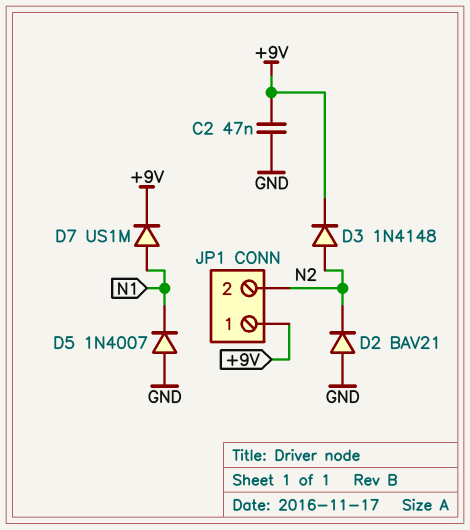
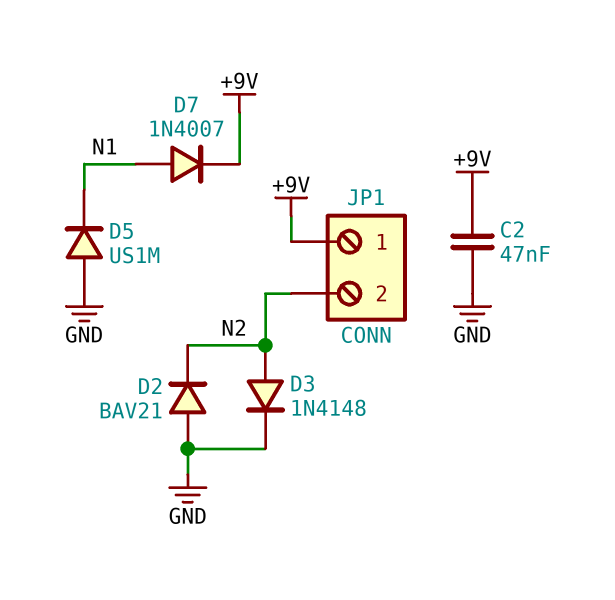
D3: diode 1N4148 (A N2, K +9V) -> diode 1N4148 (A N2, K GND)
D5: diode 1N4007 (A GND, K N1) -> diode US1M (A GND, K N1)
D7: diode US1M (A N1, K +9V) -> diode 1N4007 (A N1, K +9V)

